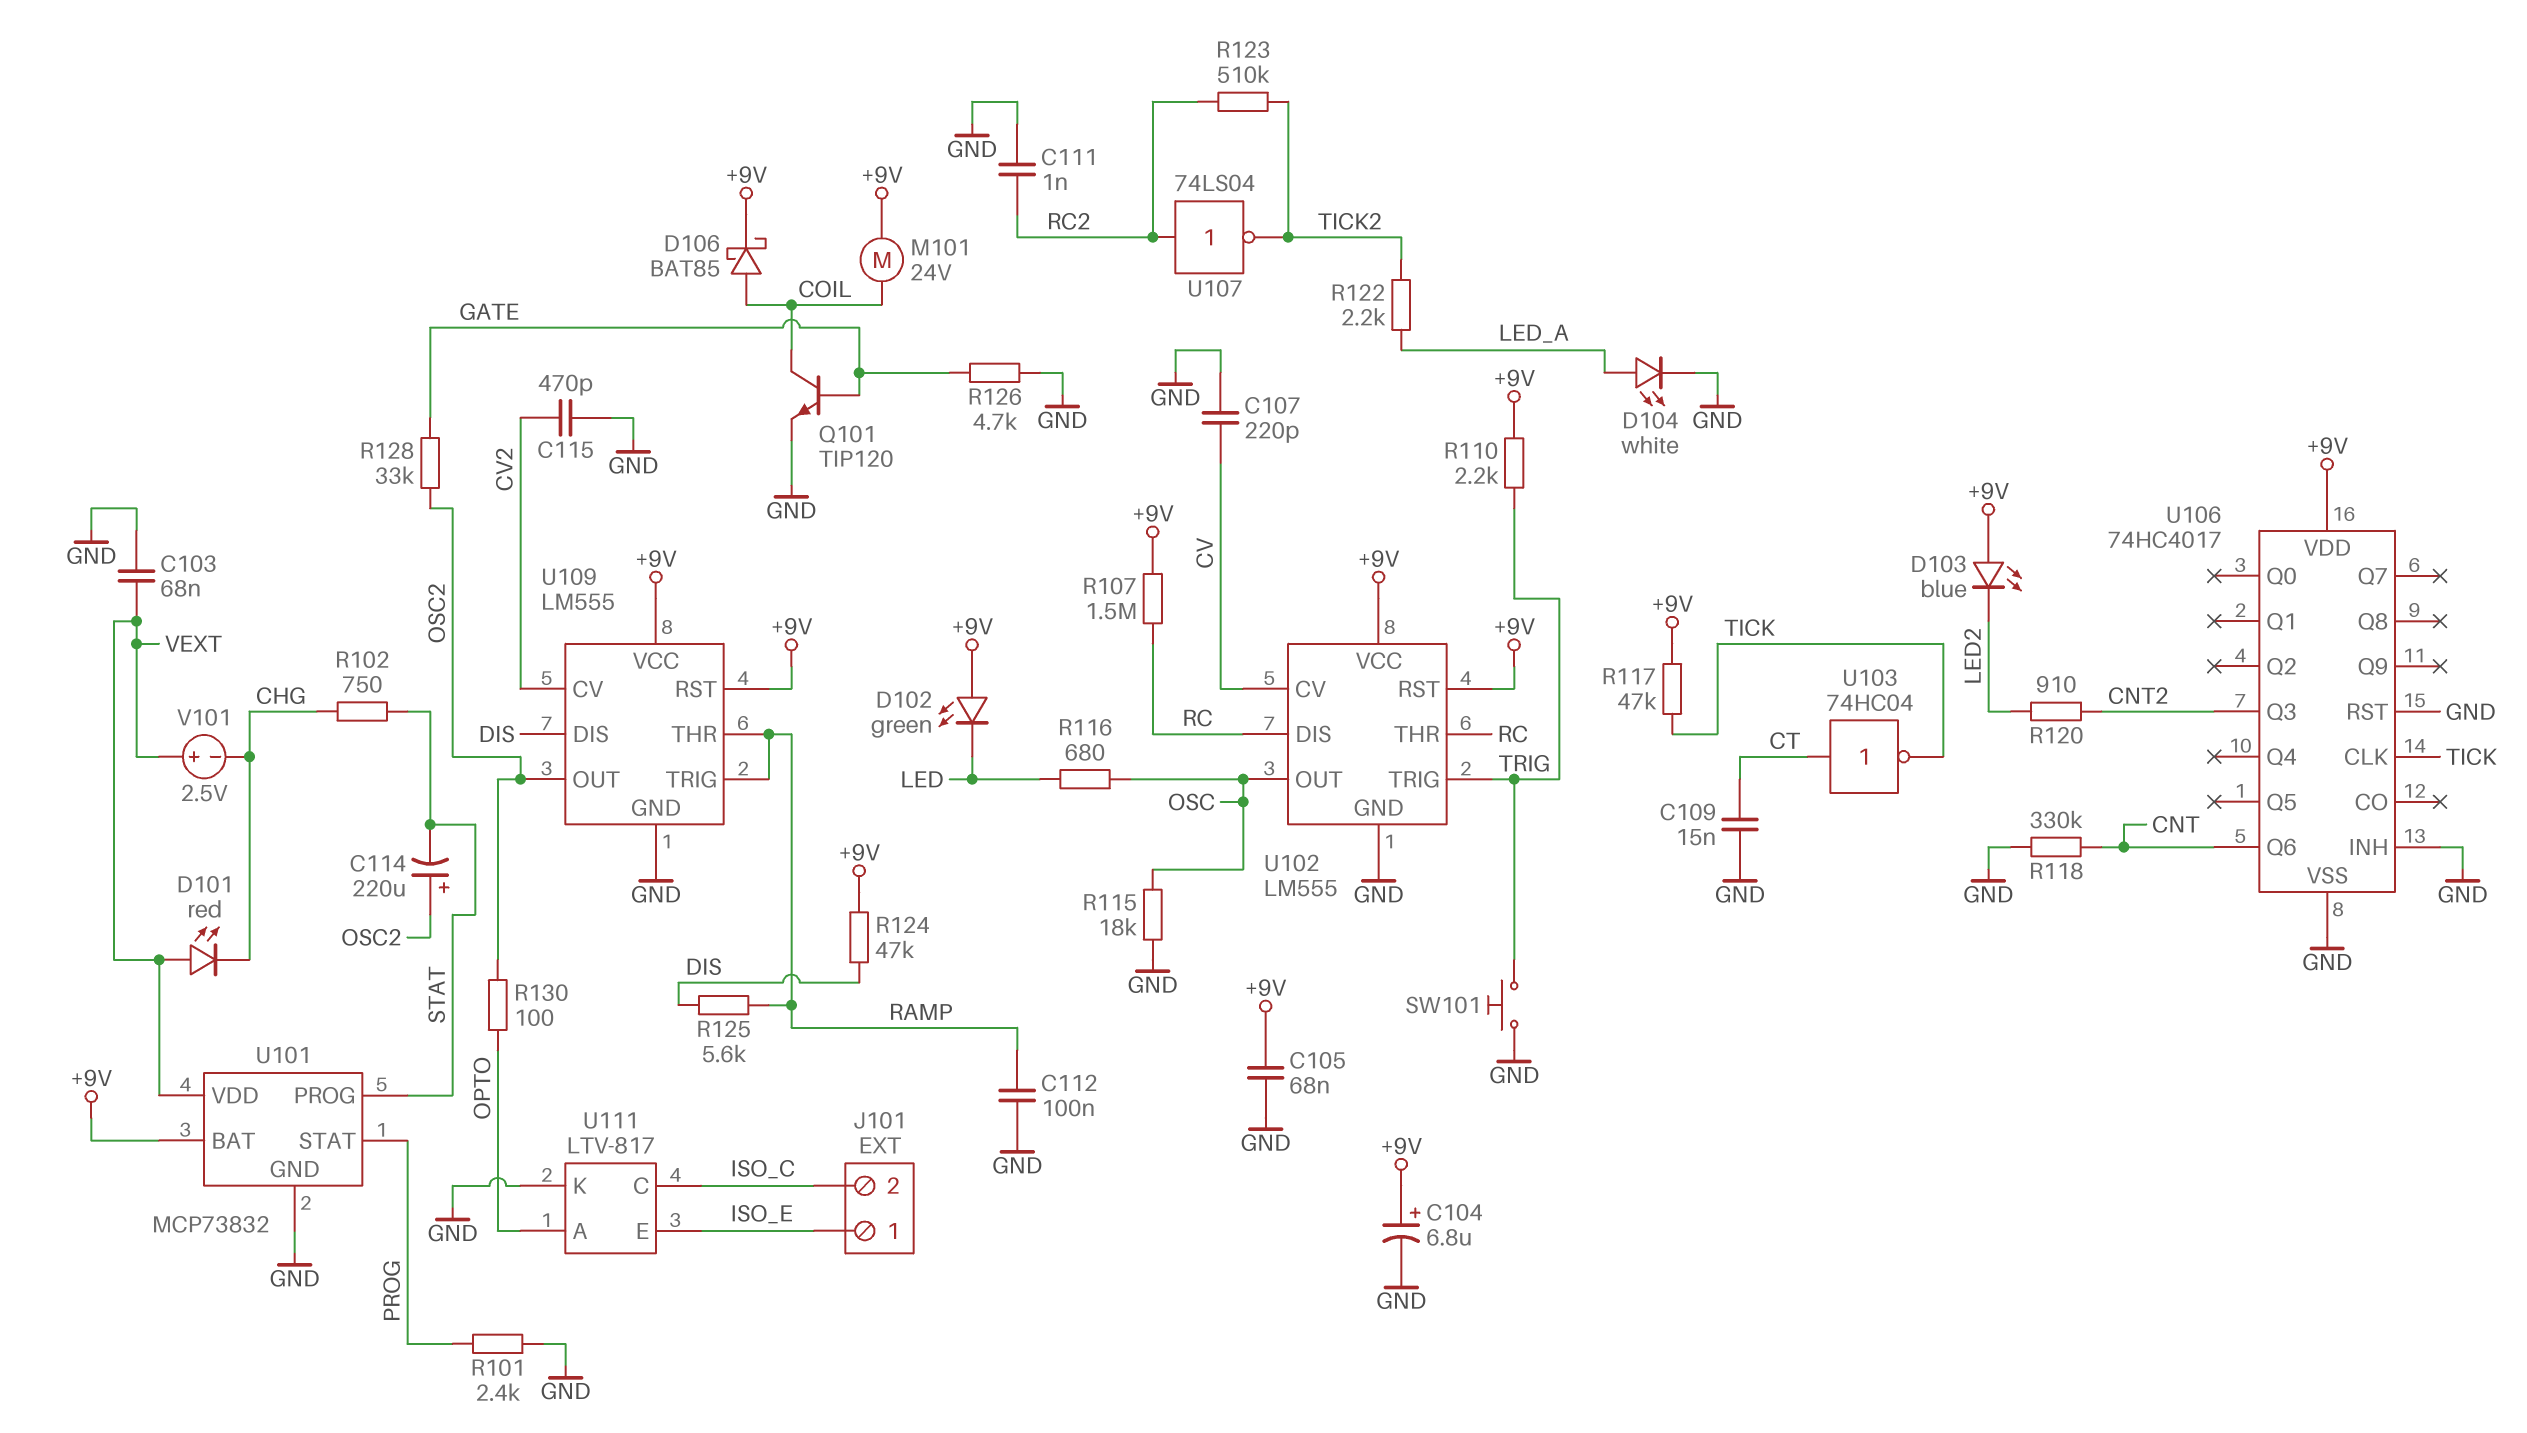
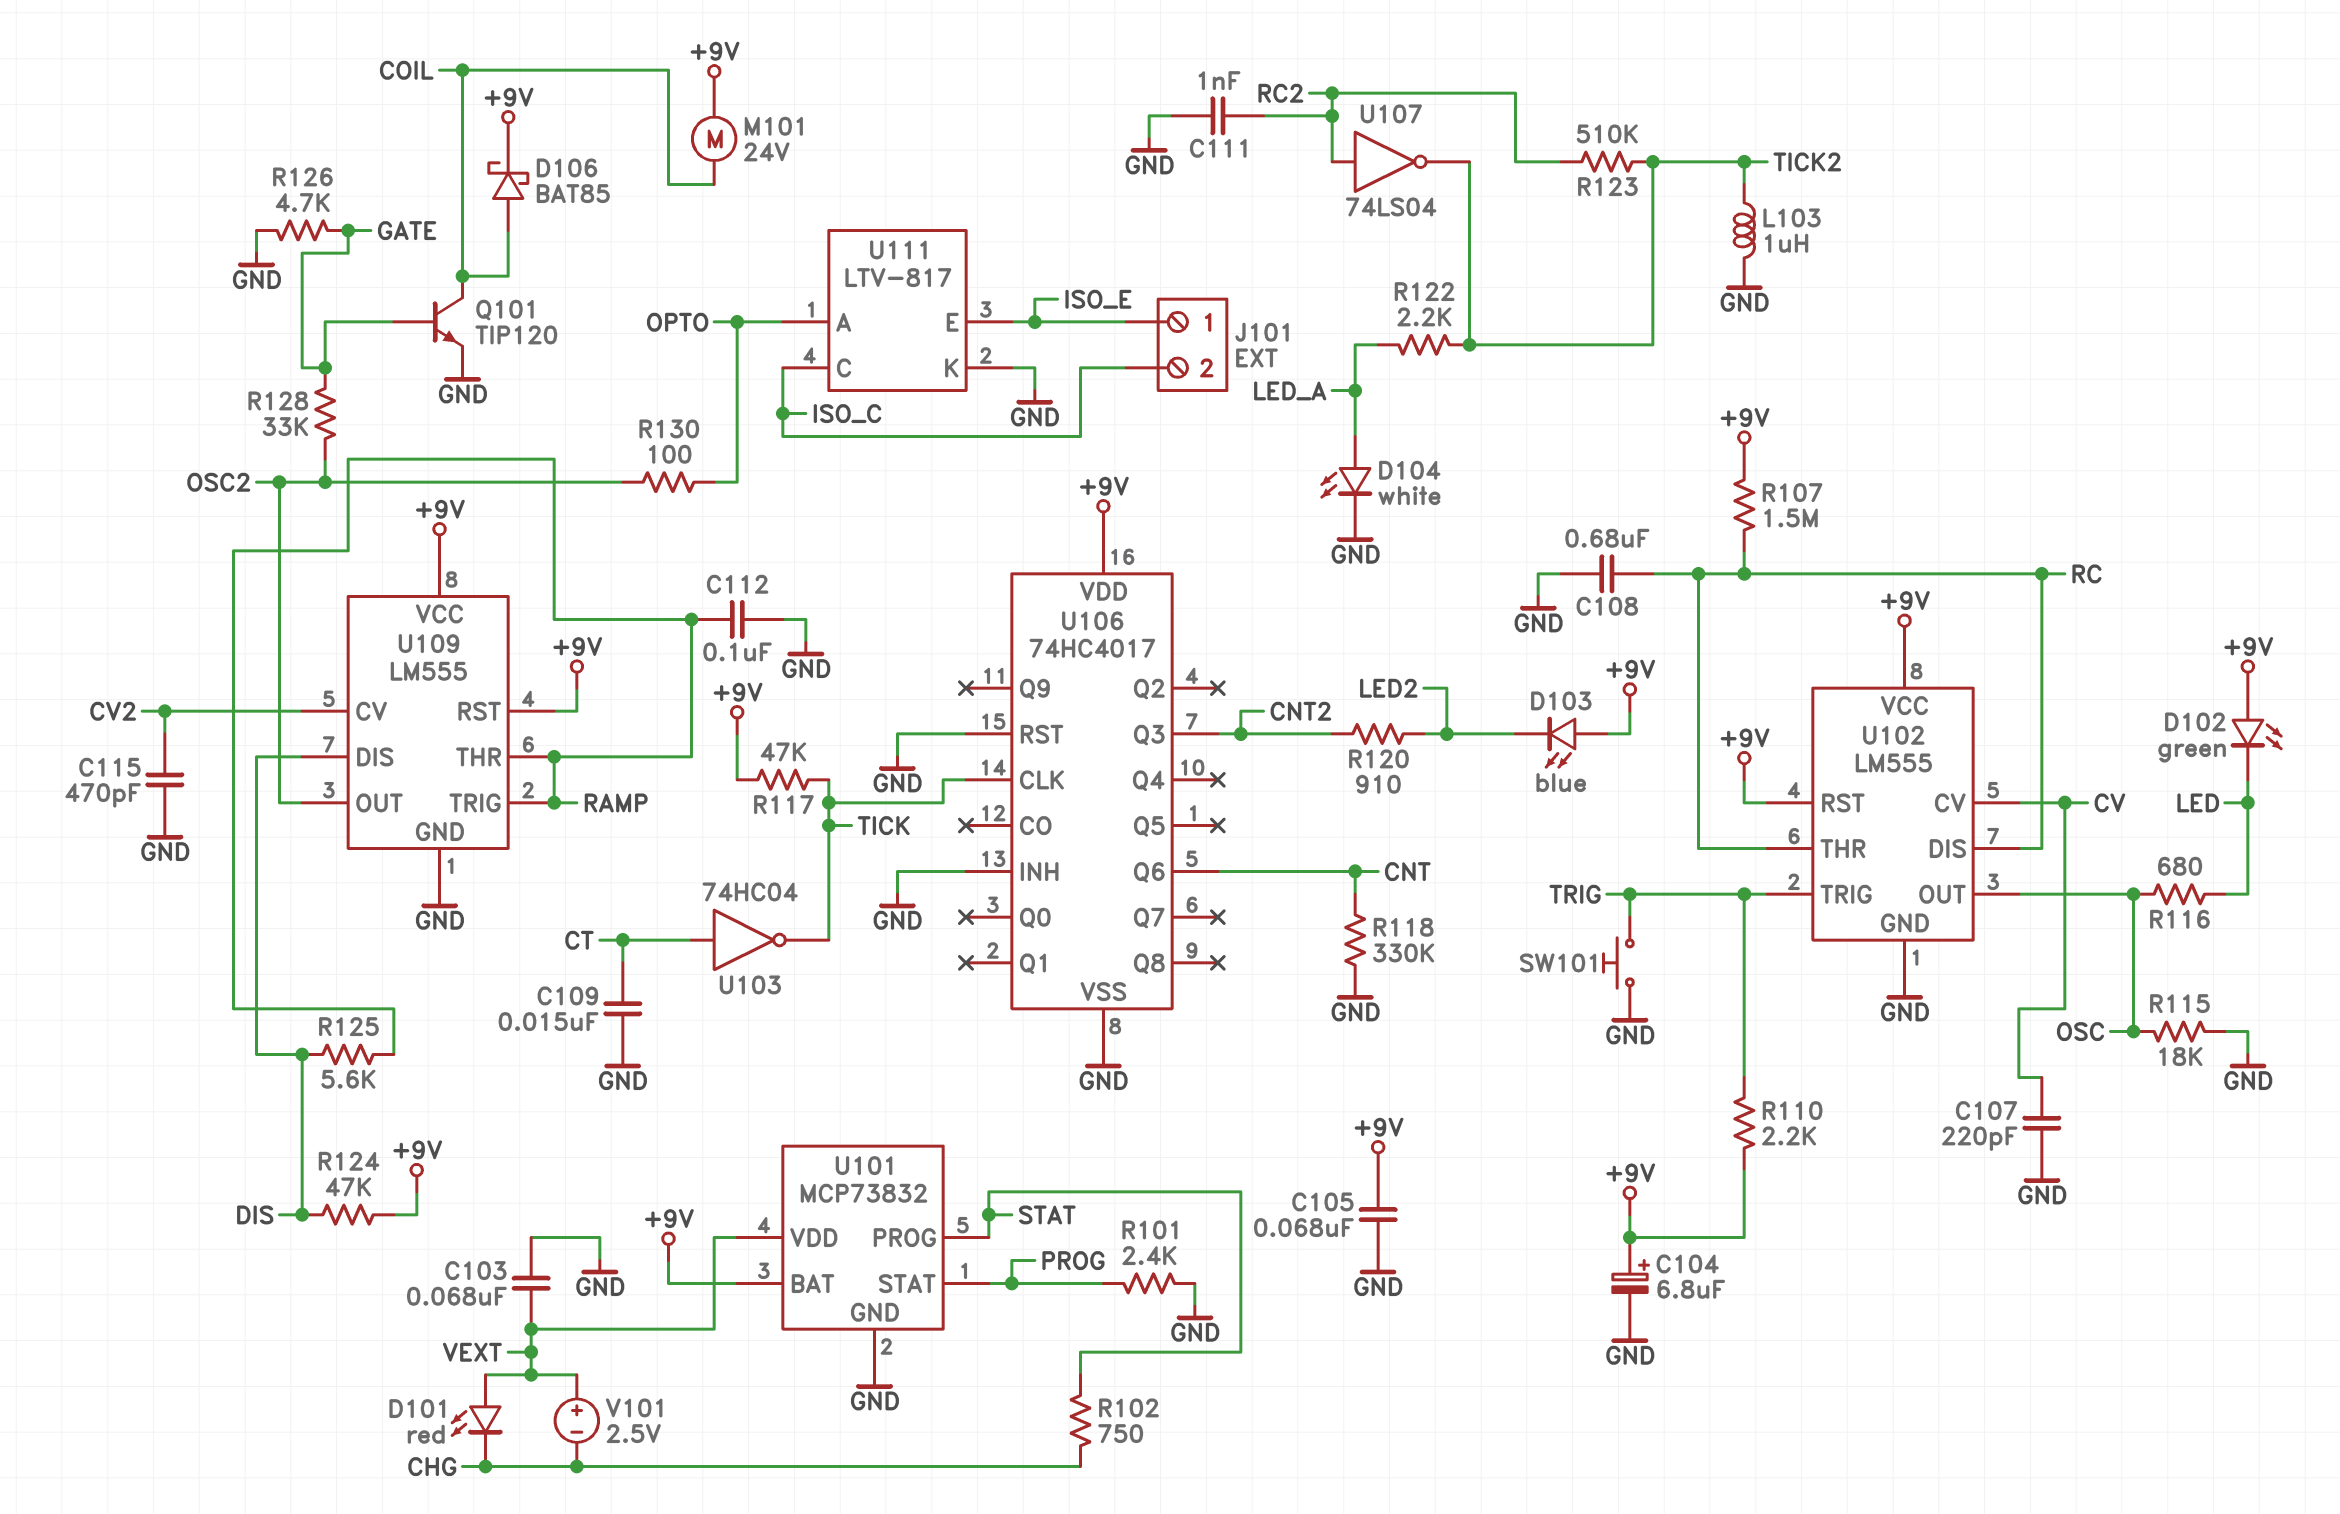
C108: none -> 680nF (GND, RC)
C114: 220uF (plus OSC2, minus STAT) -> none
L103: none -> 1uH (GND, TICK2)

